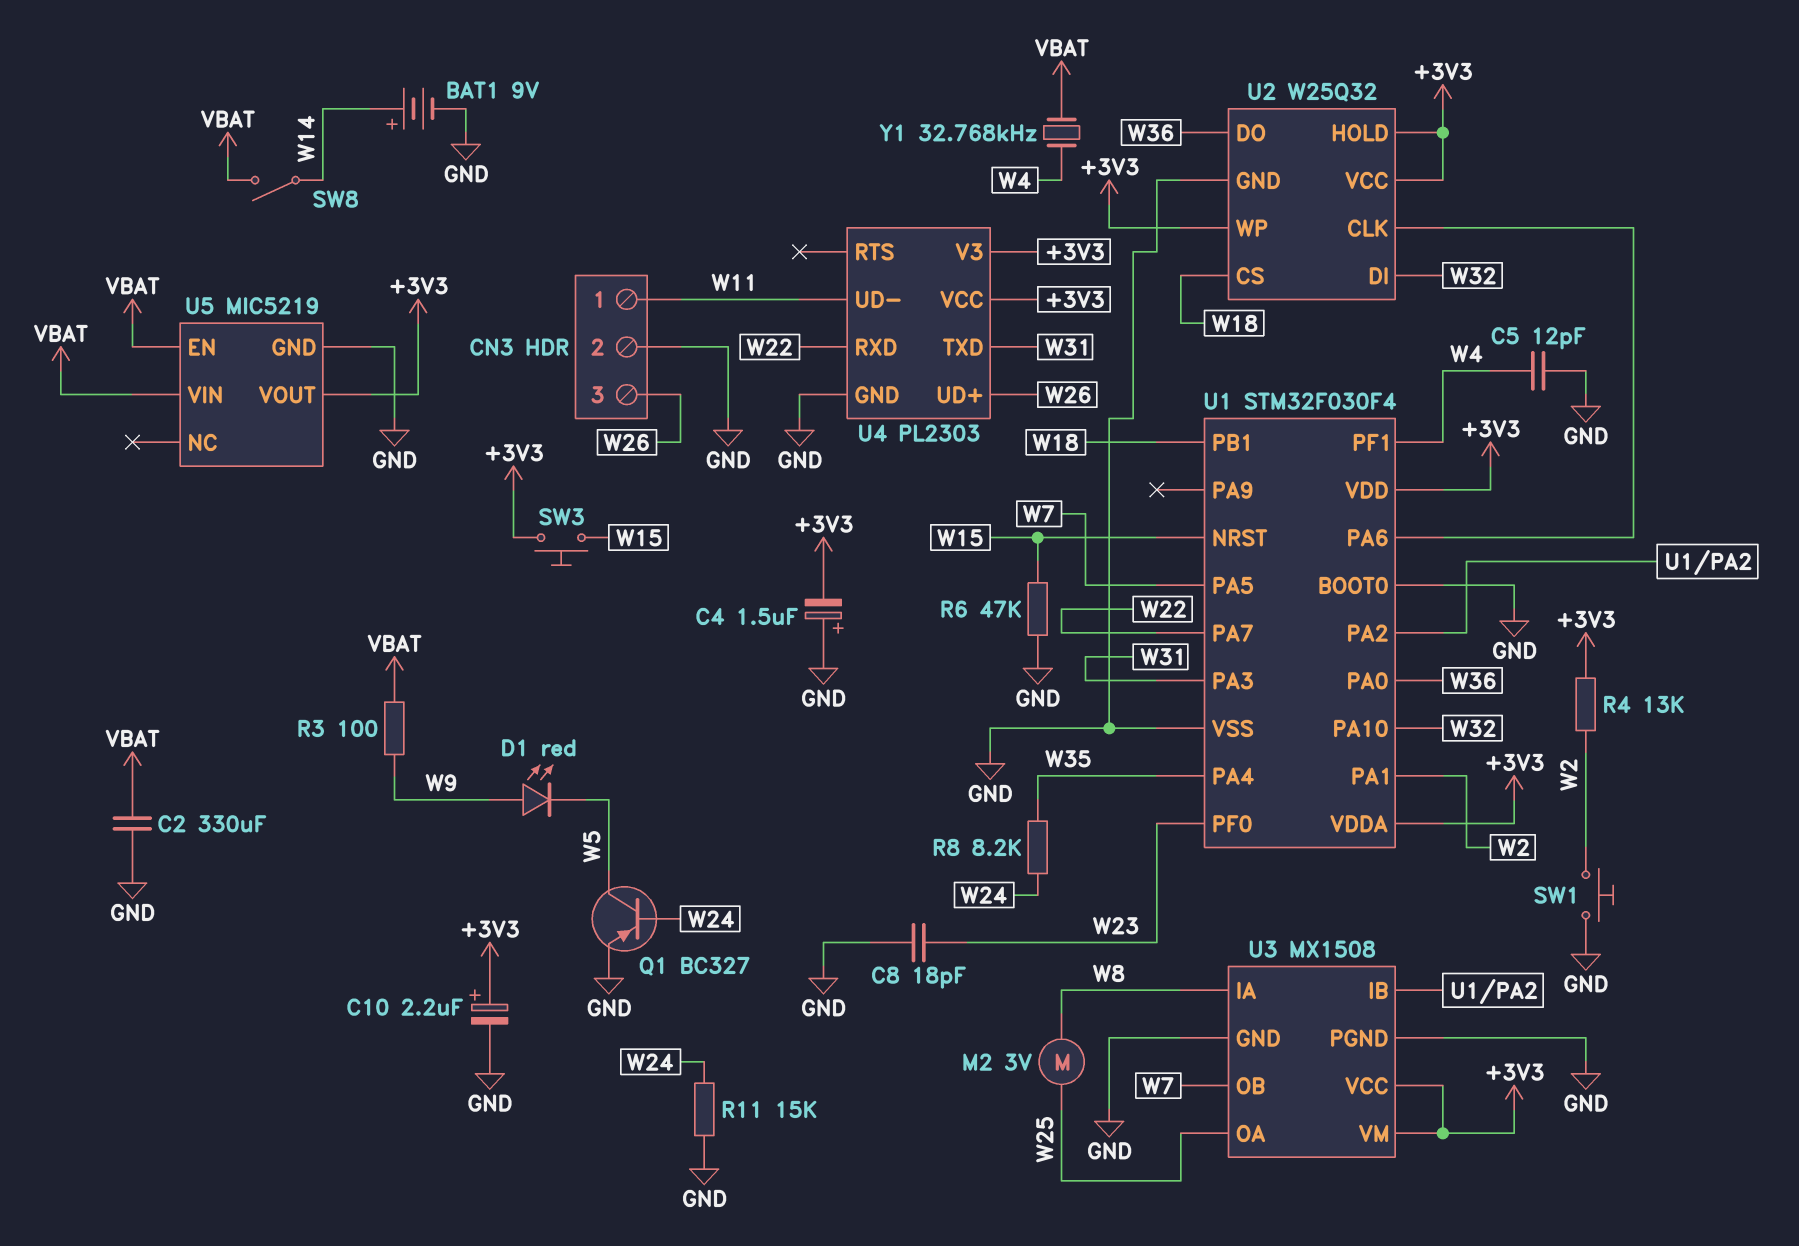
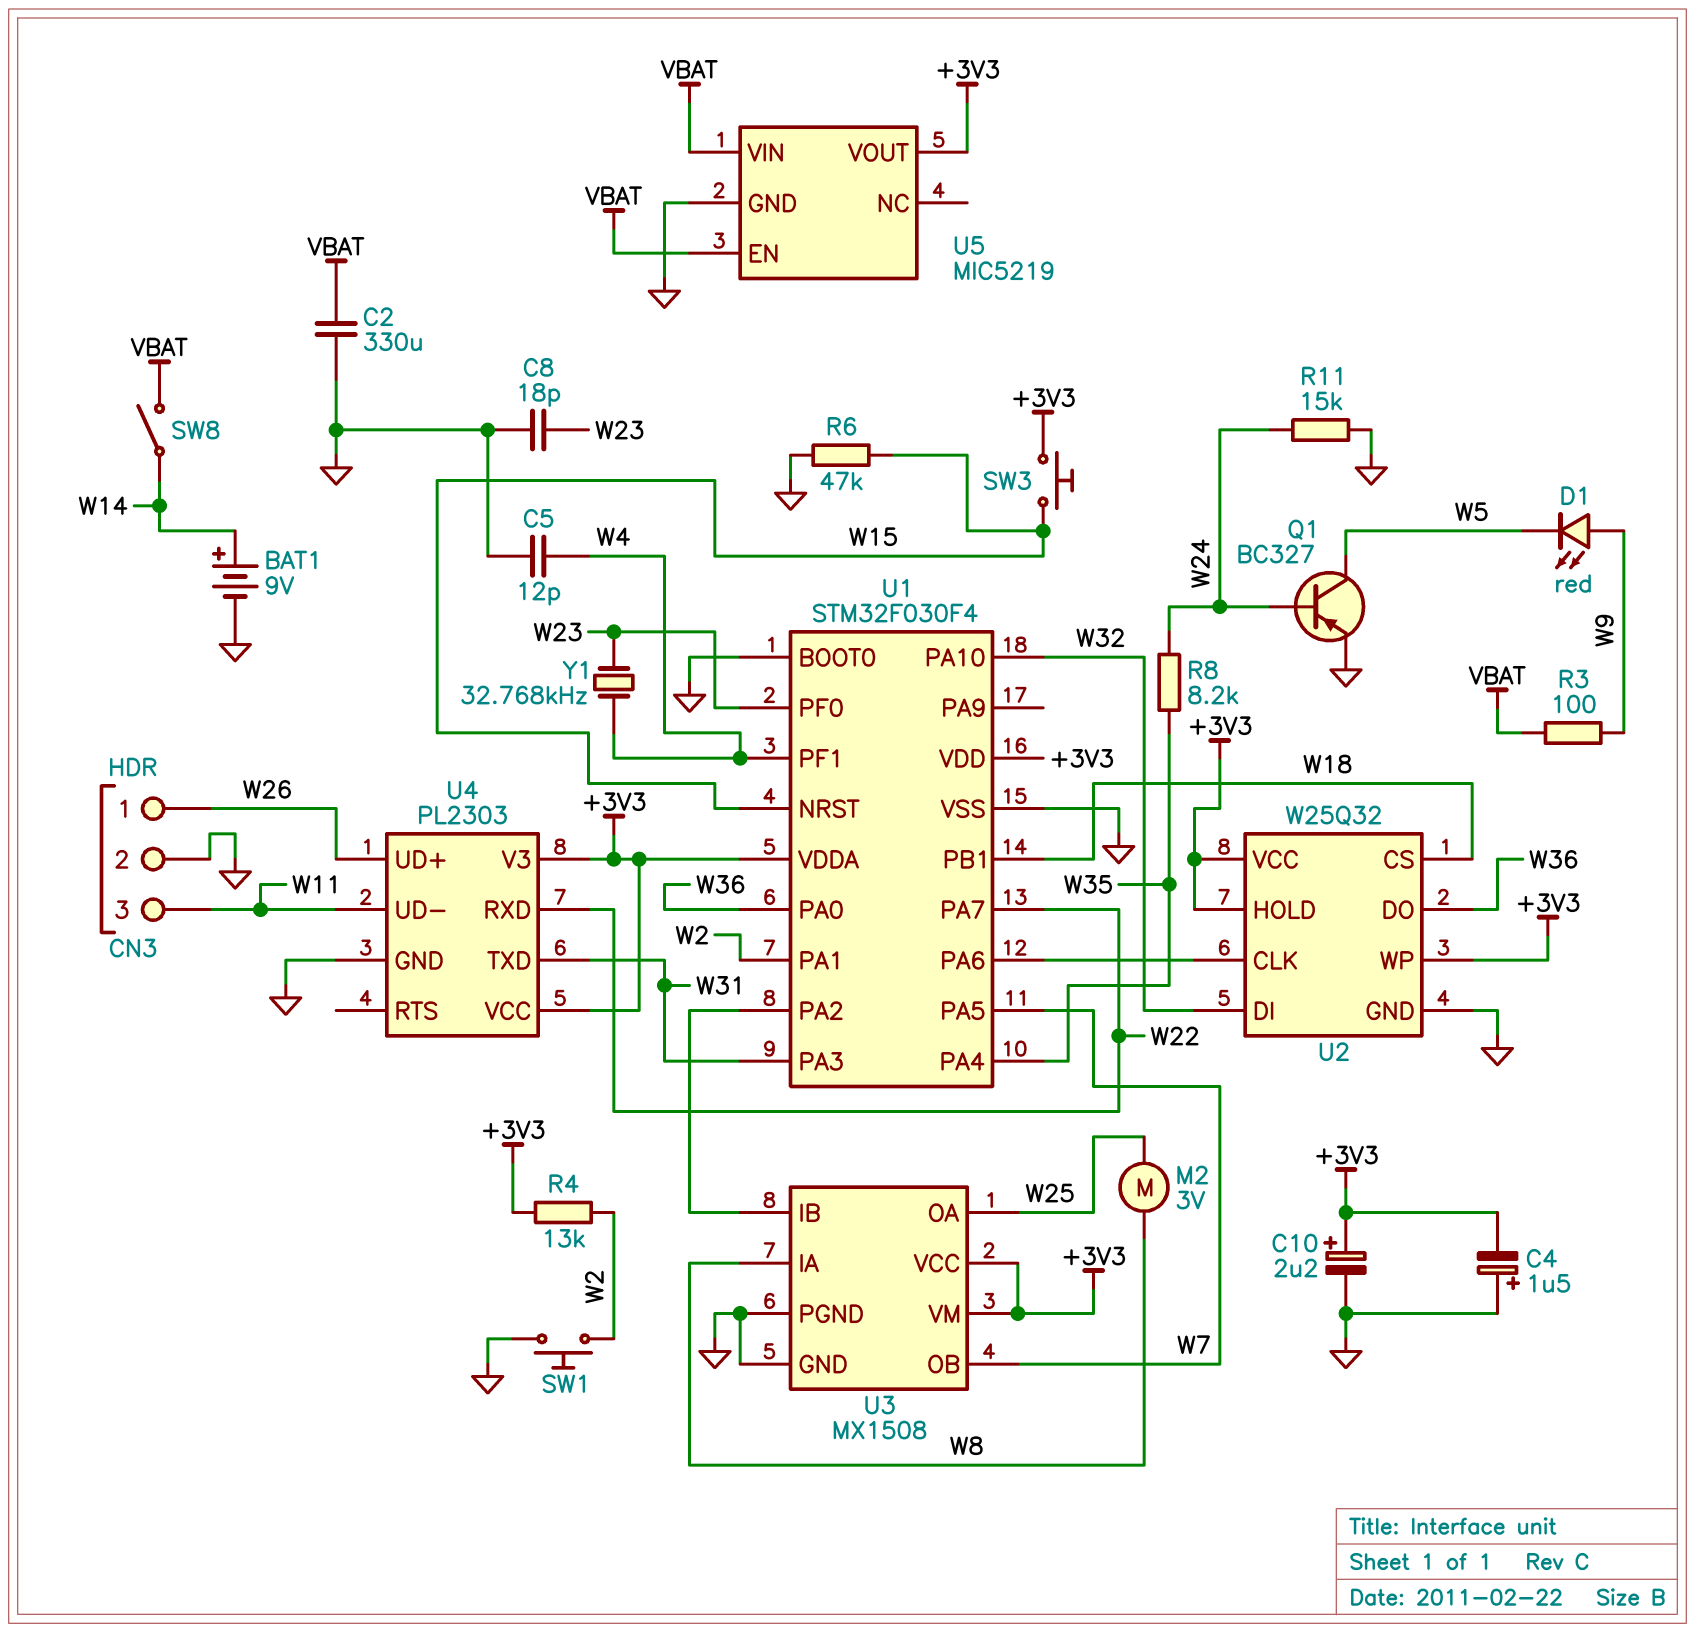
CN3 pin 1: W11 -> W26
CN3 pin 3: W26 -> W11
Y1: 32.768kHz (VBAT, W4) -> 32.768kHz (W4, W23)

